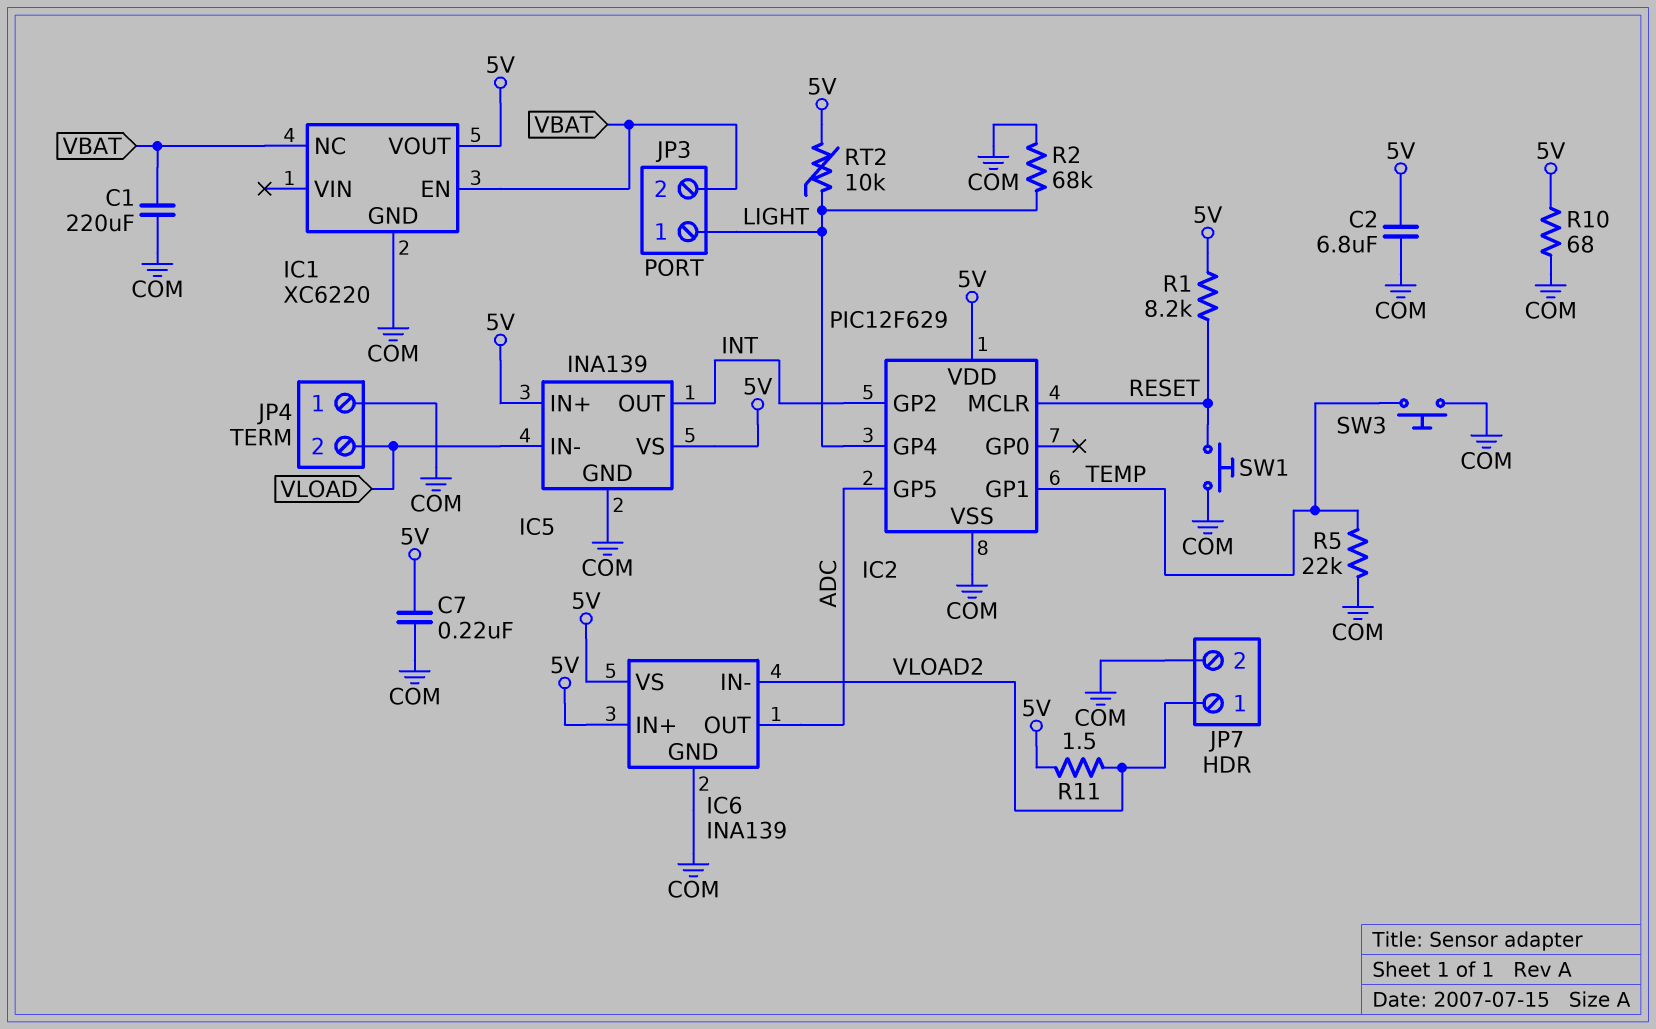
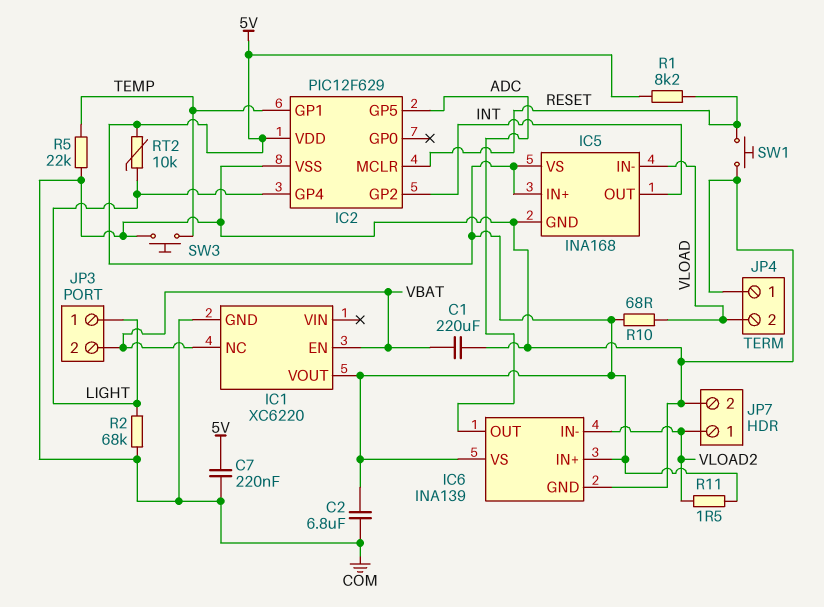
IC5: INA139 -> INA168
R10: 68 (5V, COM) -> 68 (5V, VLOAD)

